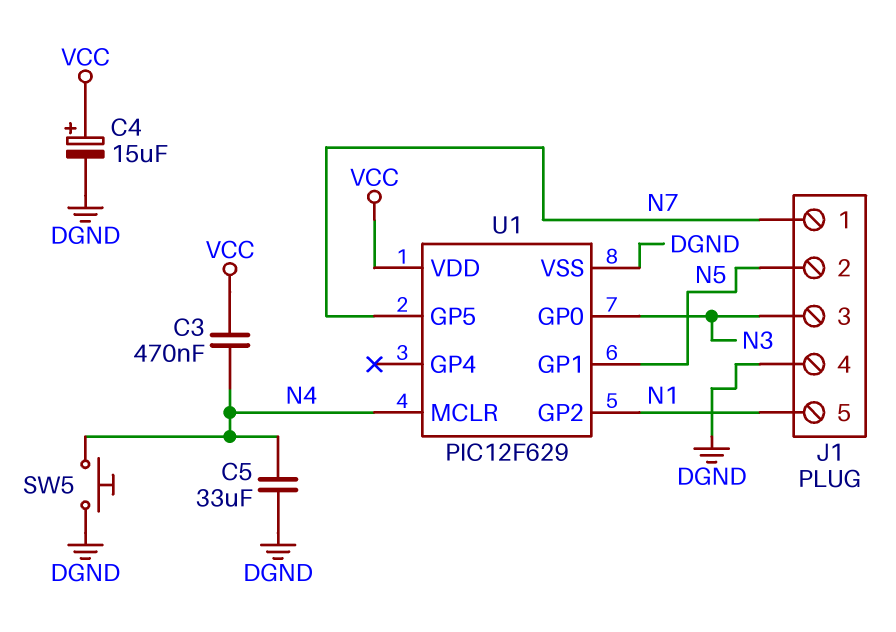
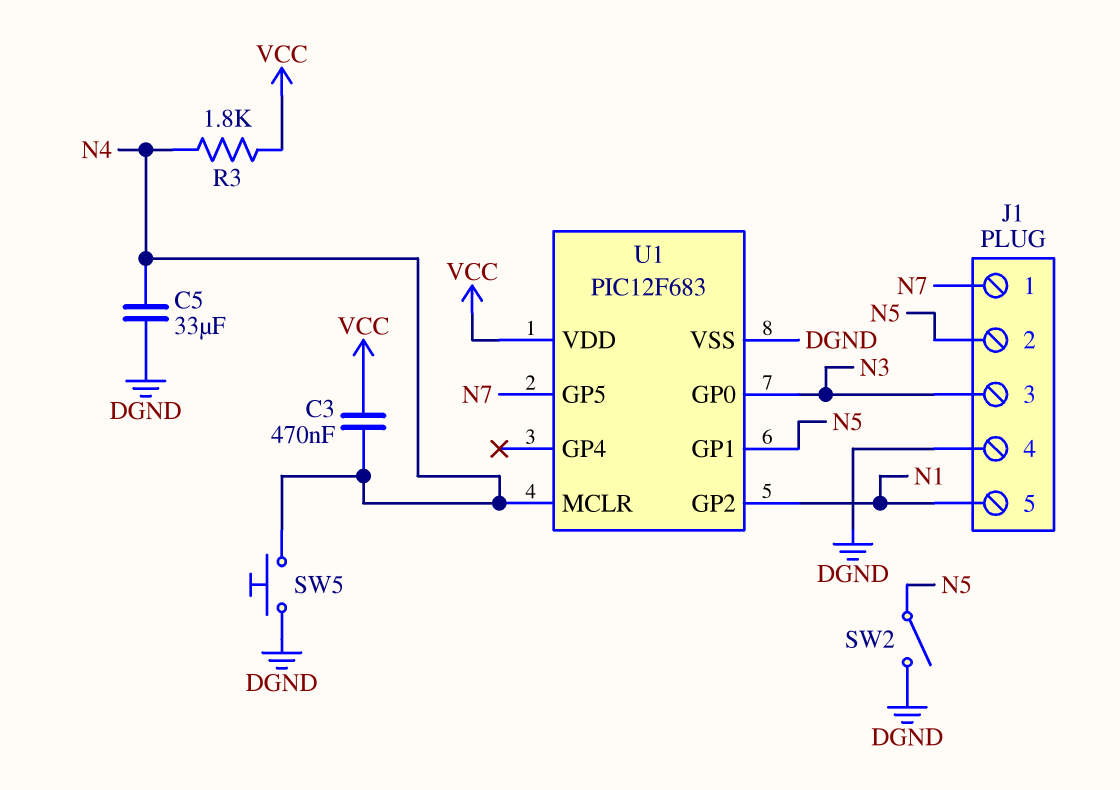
C4: 15uF (plus VCC, minus DGND) -> none
R3: none -> 1.8k (N4, VCC)
SW2: none -> switch (DGND, N5)
U1: PIC12F629 -> PIC12F683

